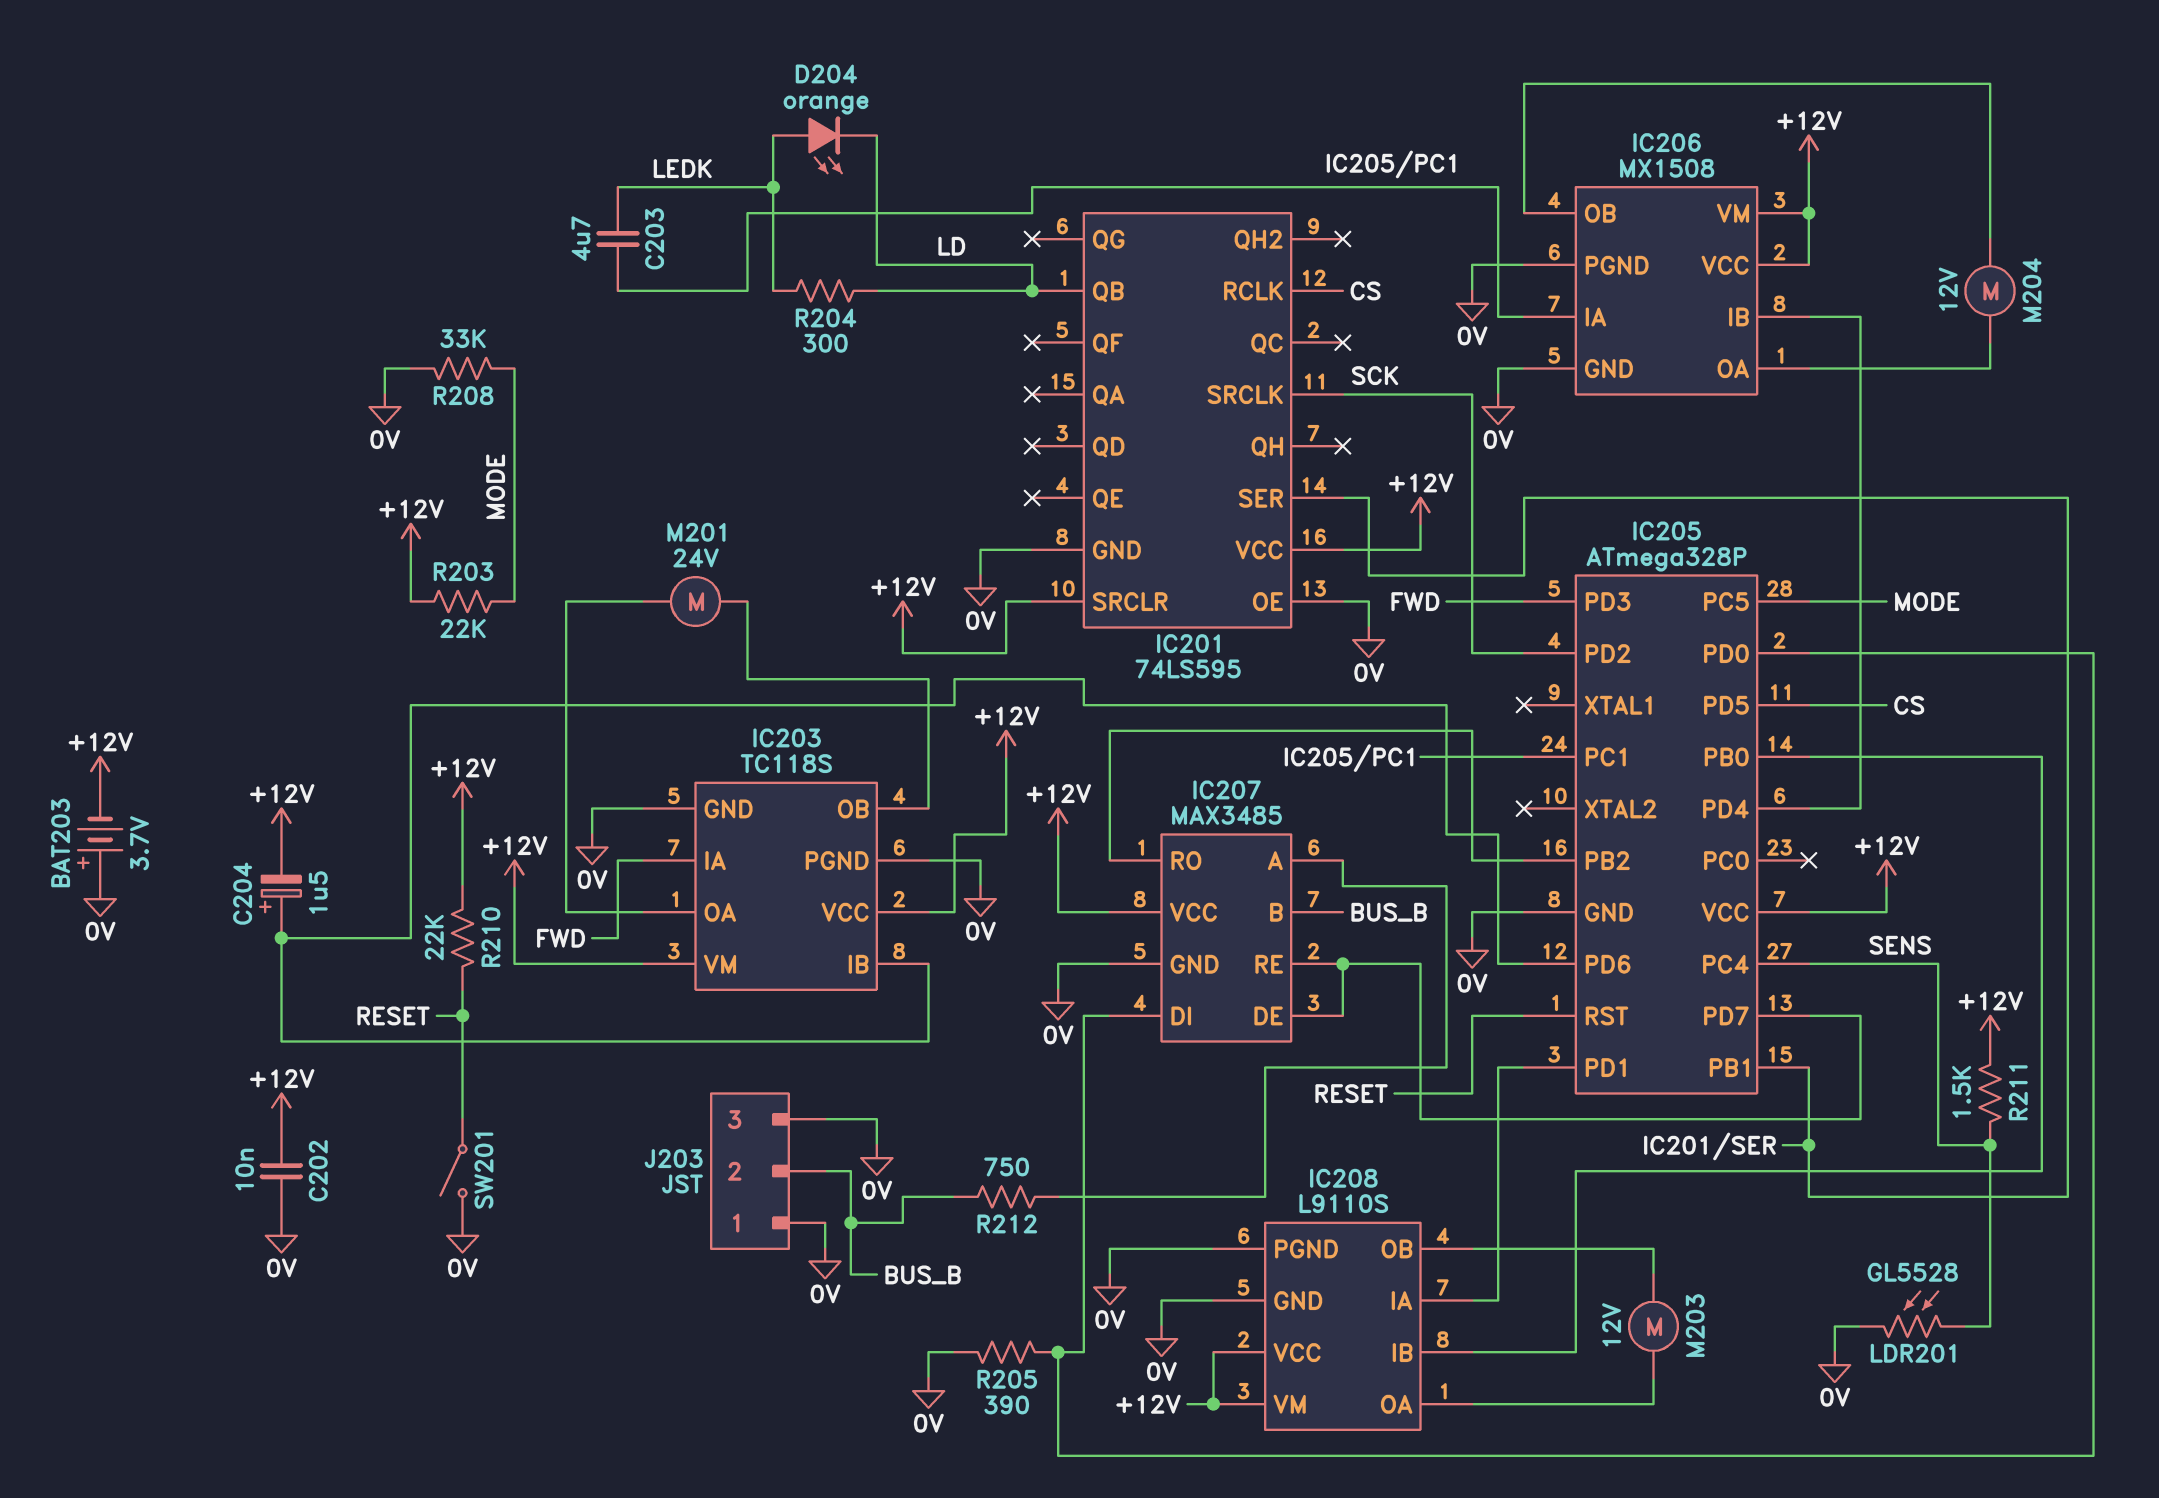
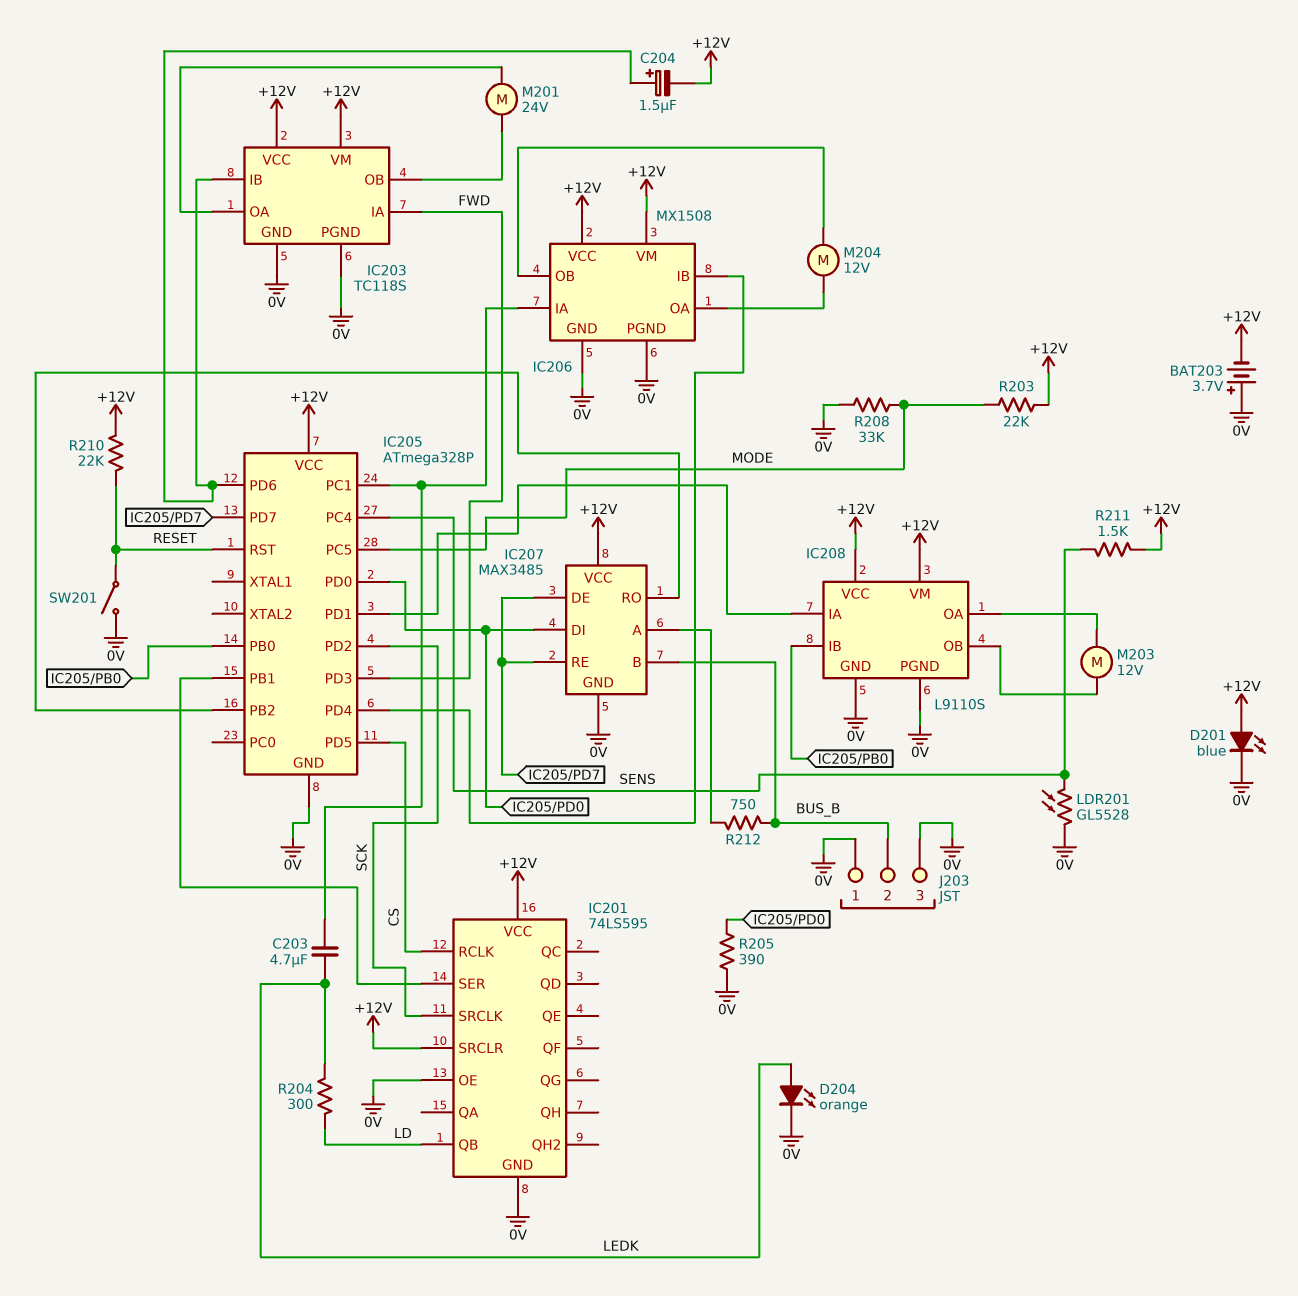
C202: 10nF (+12V, 0V) -> none
D201: none -> LED blue (A +12V, K 0V)
D204: LED orange (A LEDK, K LD) -> LED orange (A LEDK, K 0V)

